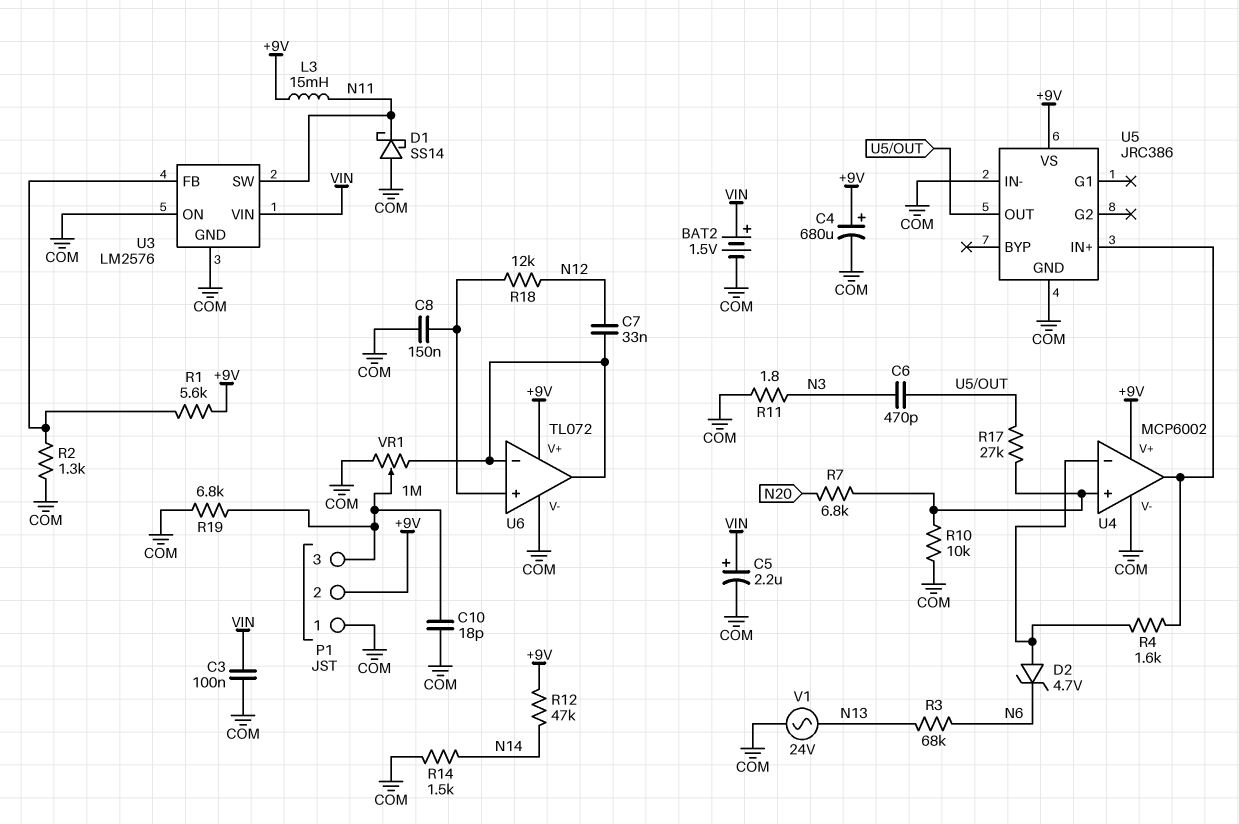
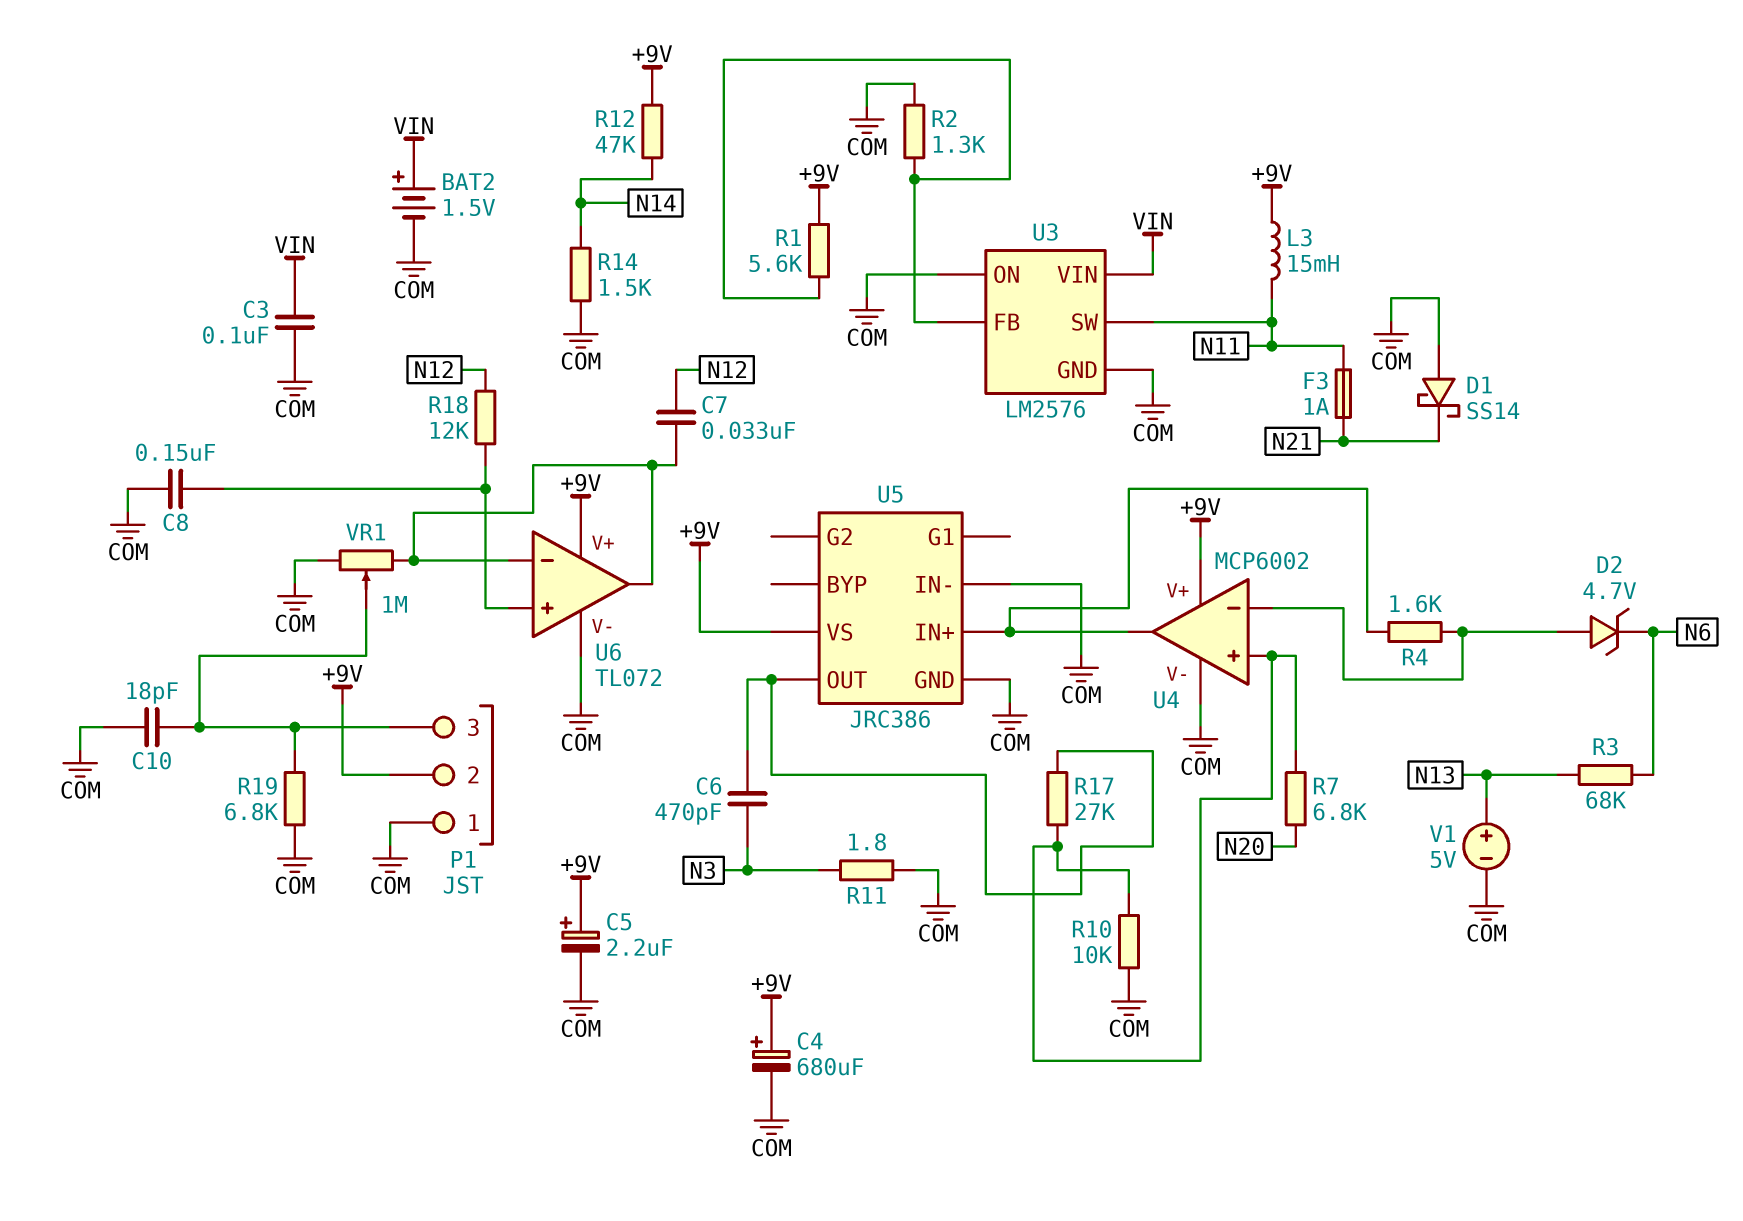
C5: 2.2uF (plus VIN, minus COM) -> 2.2uF (plus +9V, minus COM)
D1: schottky SS14 (A COM, K N11) -> schottky SS14 (A COM, K N21)
F3: none -> 1A (N11, N21)
V1: AC 24V (COM, N13) -> 5V (plus N13, minus COM)

